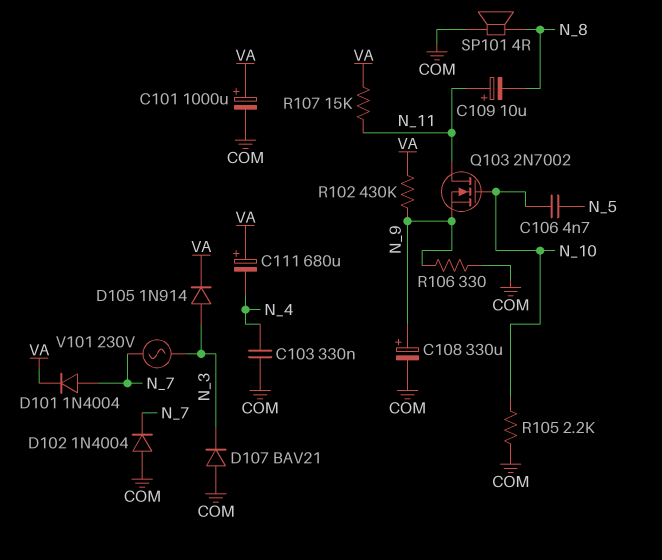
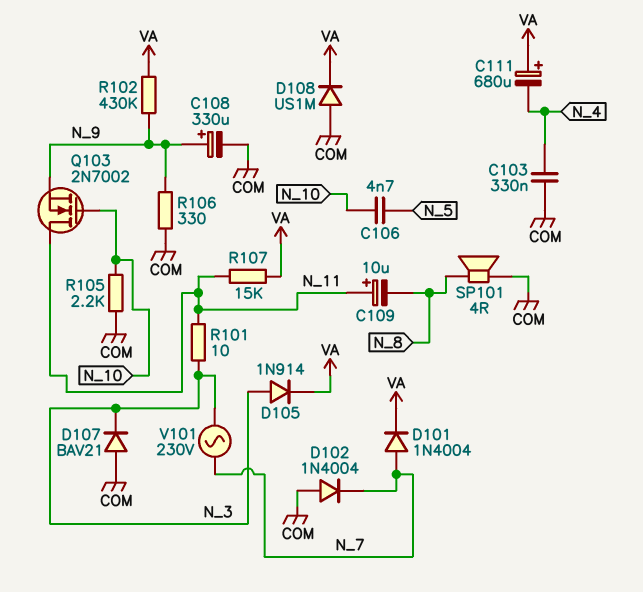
C101: 1000uF (plus VA, minus COM) -> none
D108: none -> diode US1M (A COM, K VA)
R101: none -> 10 (N_3, N_11)

